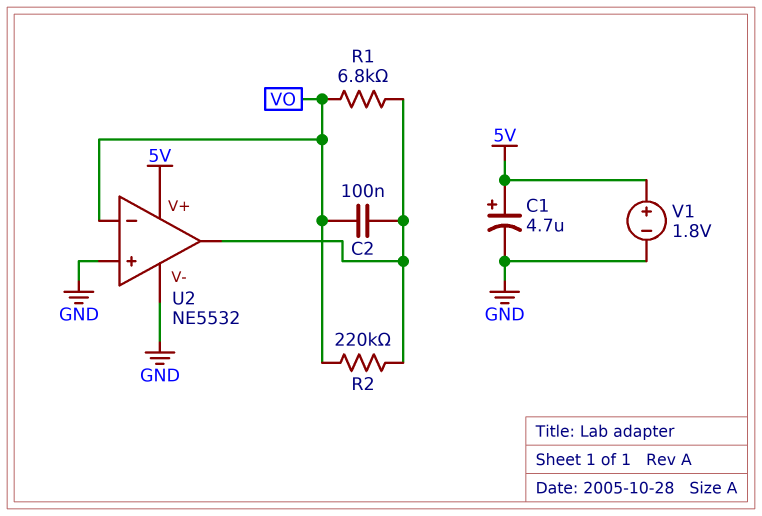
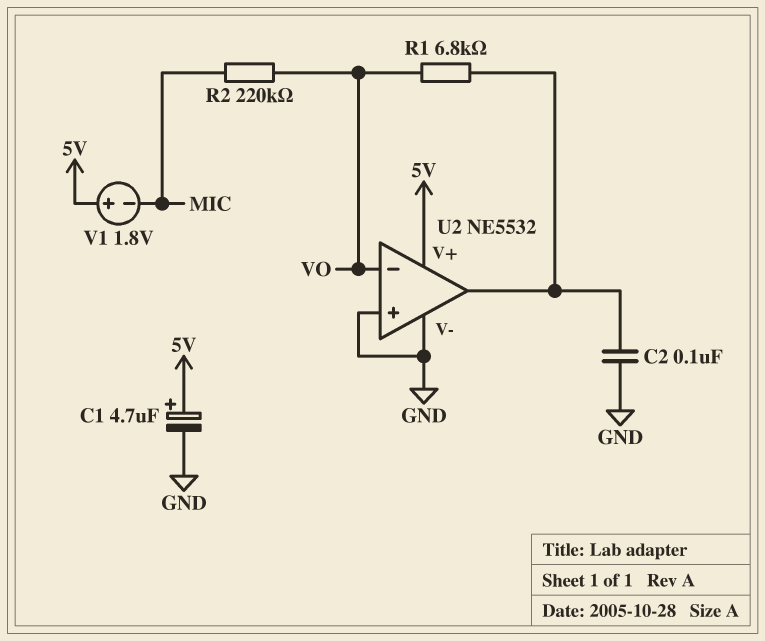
C2: 100nF (U2/out, VO) -> 100nF (GND, U2/out)
R2: 220k (U2/out, VO) -> 220k (MIC, VO)
V1: 1.8V (plus 5V, minus GND) -> 1.8V (plus 5V, minus MIC)

